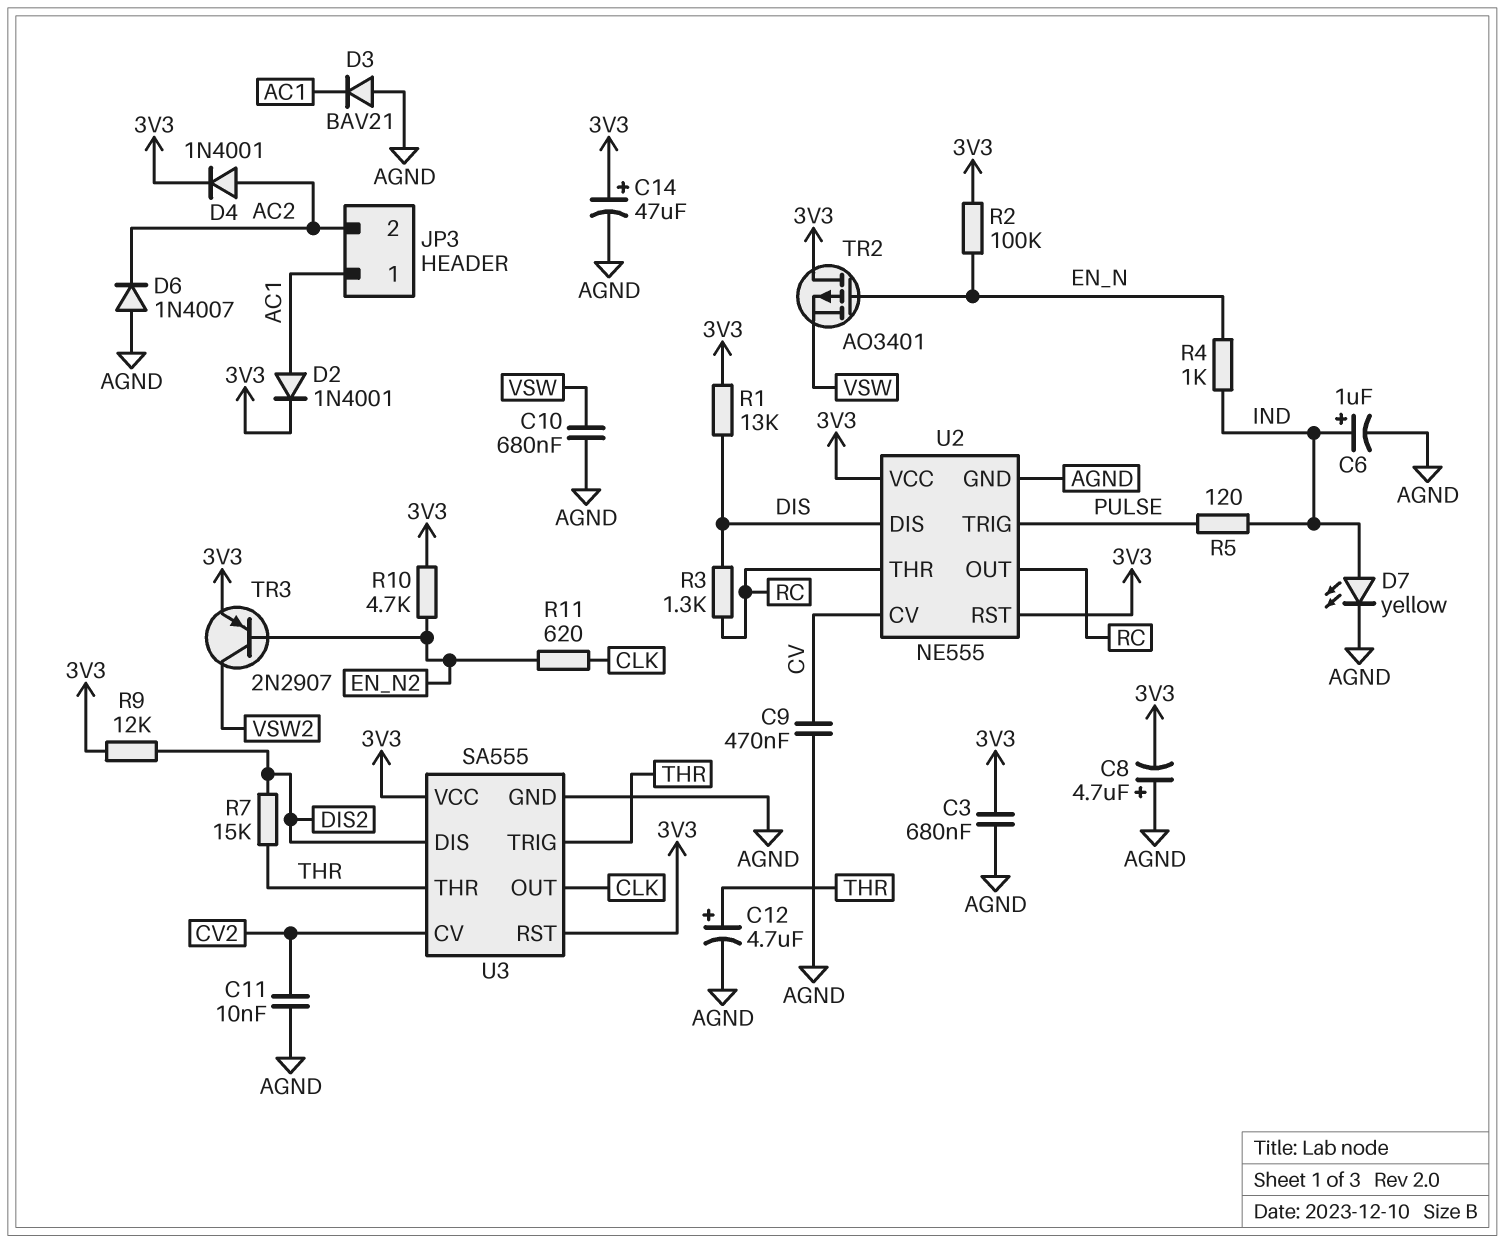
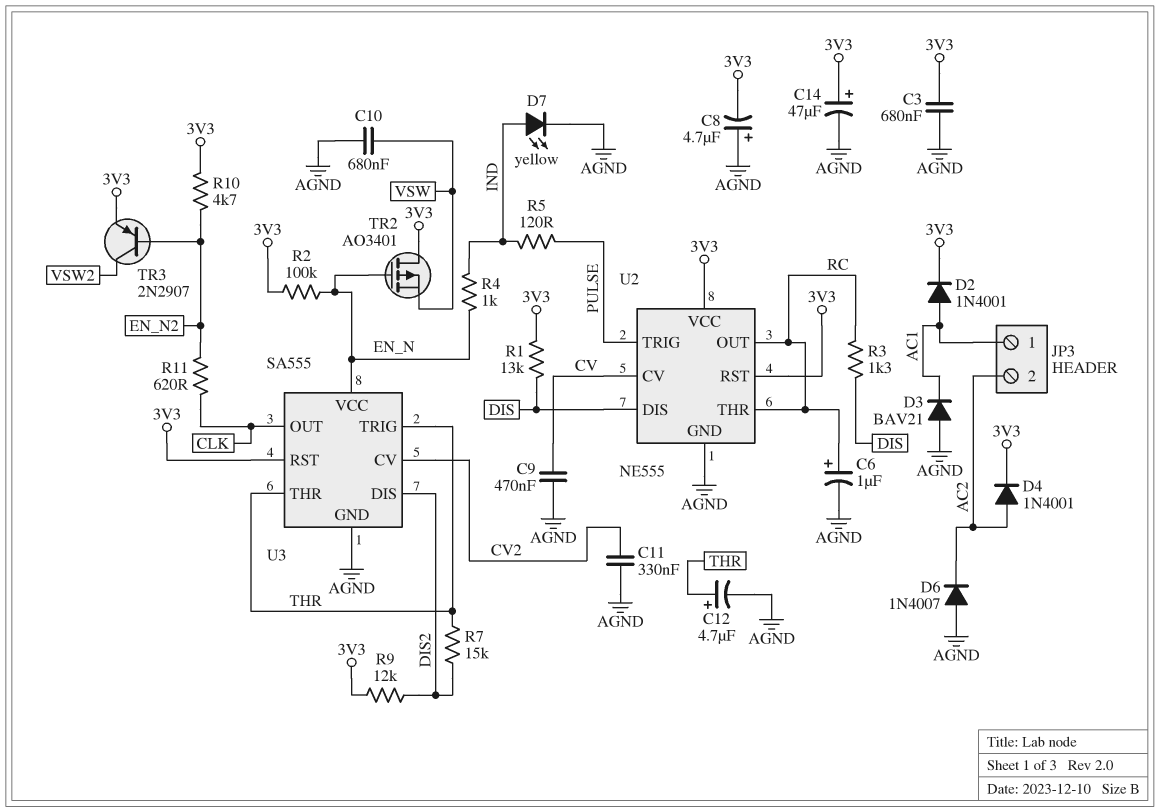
C6: 1uF (plus IND, minus AGND) -> 1uF (plus RC, minus AGND)
C11: 10nF (AGND, CV2) -> 330nF (AGND, CV2)
U3 pin VCC: 3V3 -> EN_N

